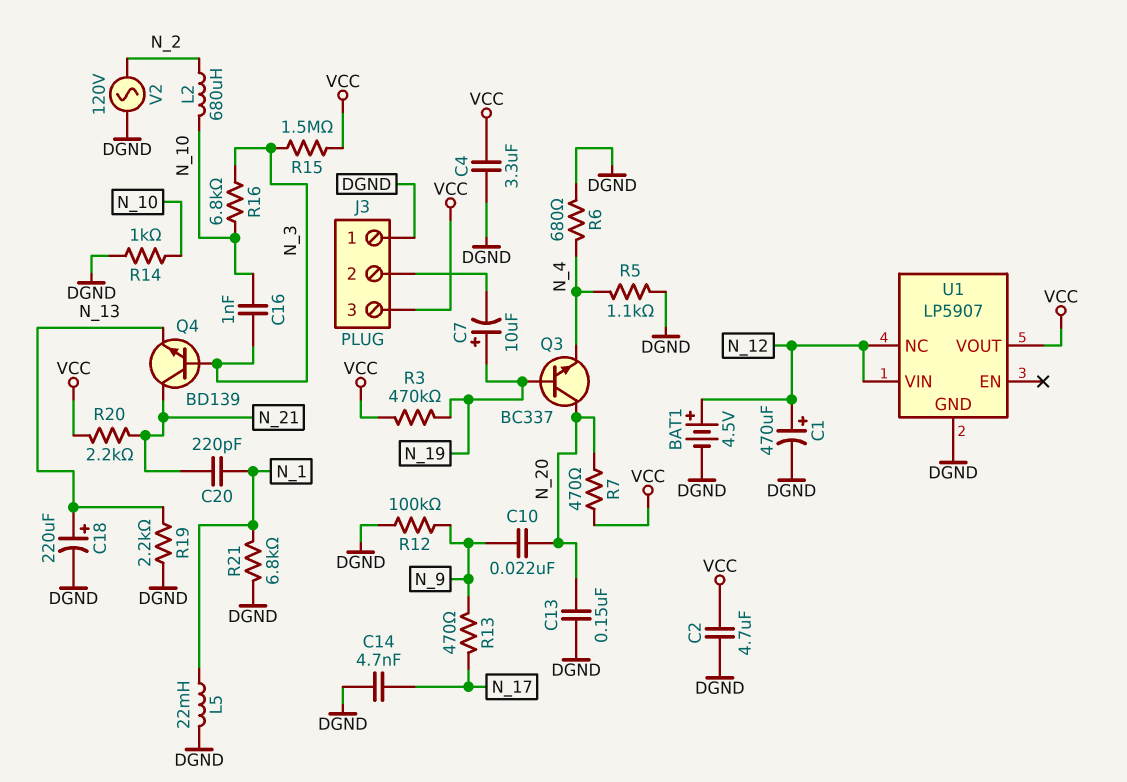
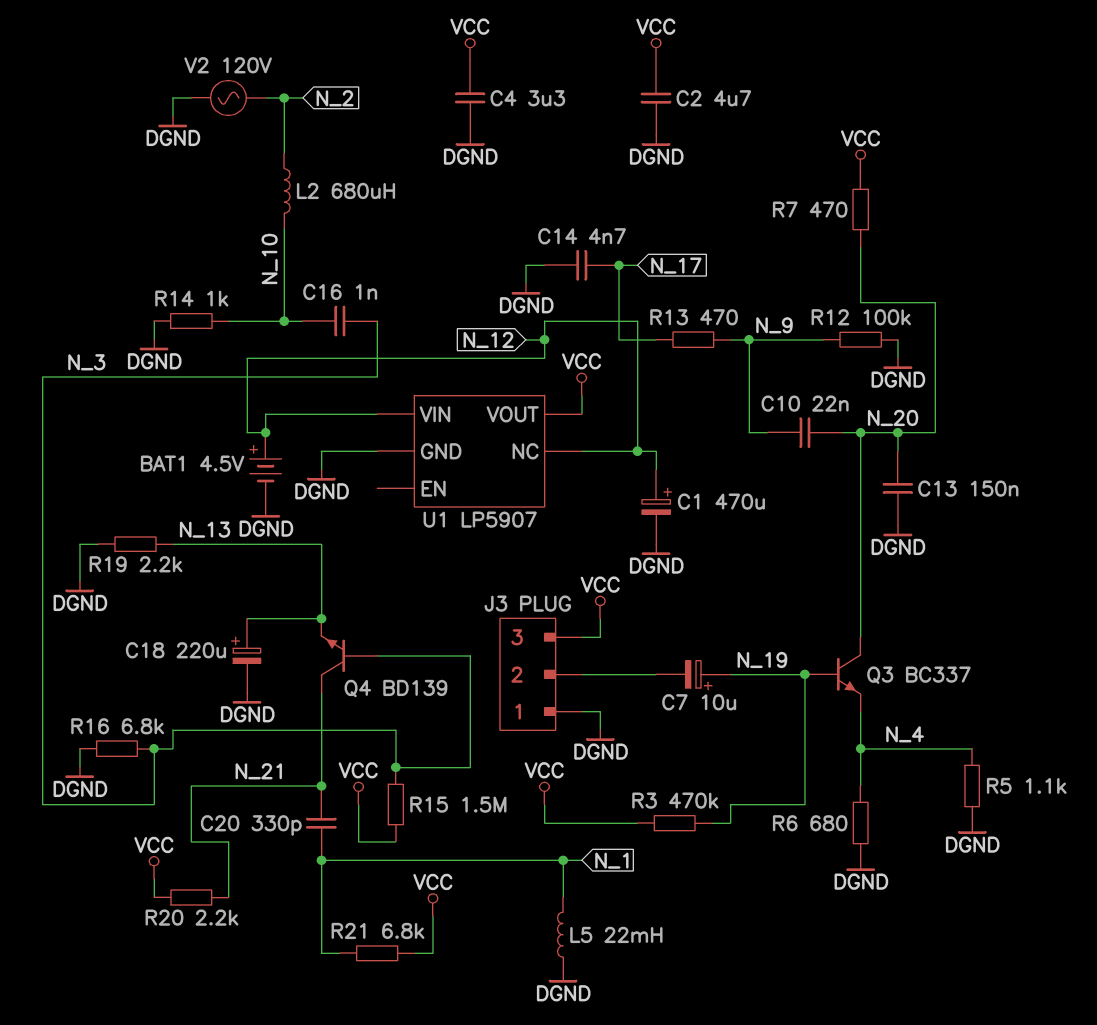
C20: 220pF (N_1, N_21) -> 330pF (N_1, N_21)
R16: 6.8k (N_3, N_10) -> 6.8k (DGND, N_3)
R21: 6.8k (DGND, N_1) -> 6.8k (N_1, VCC)

